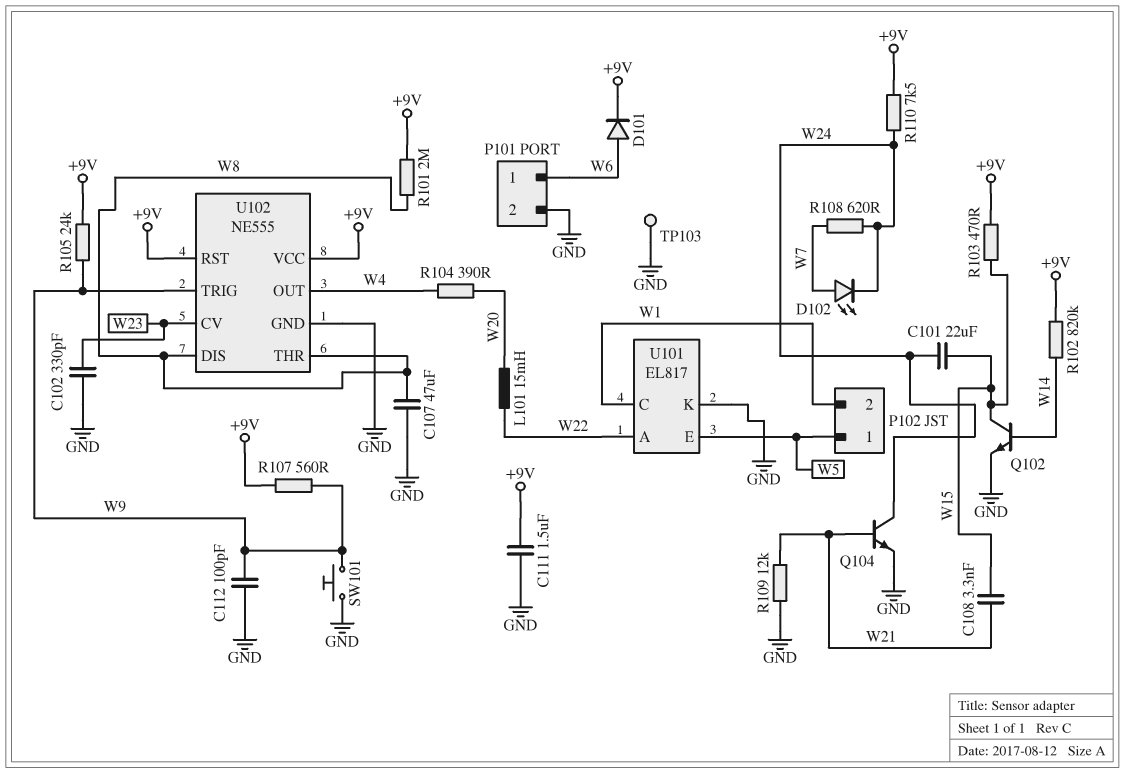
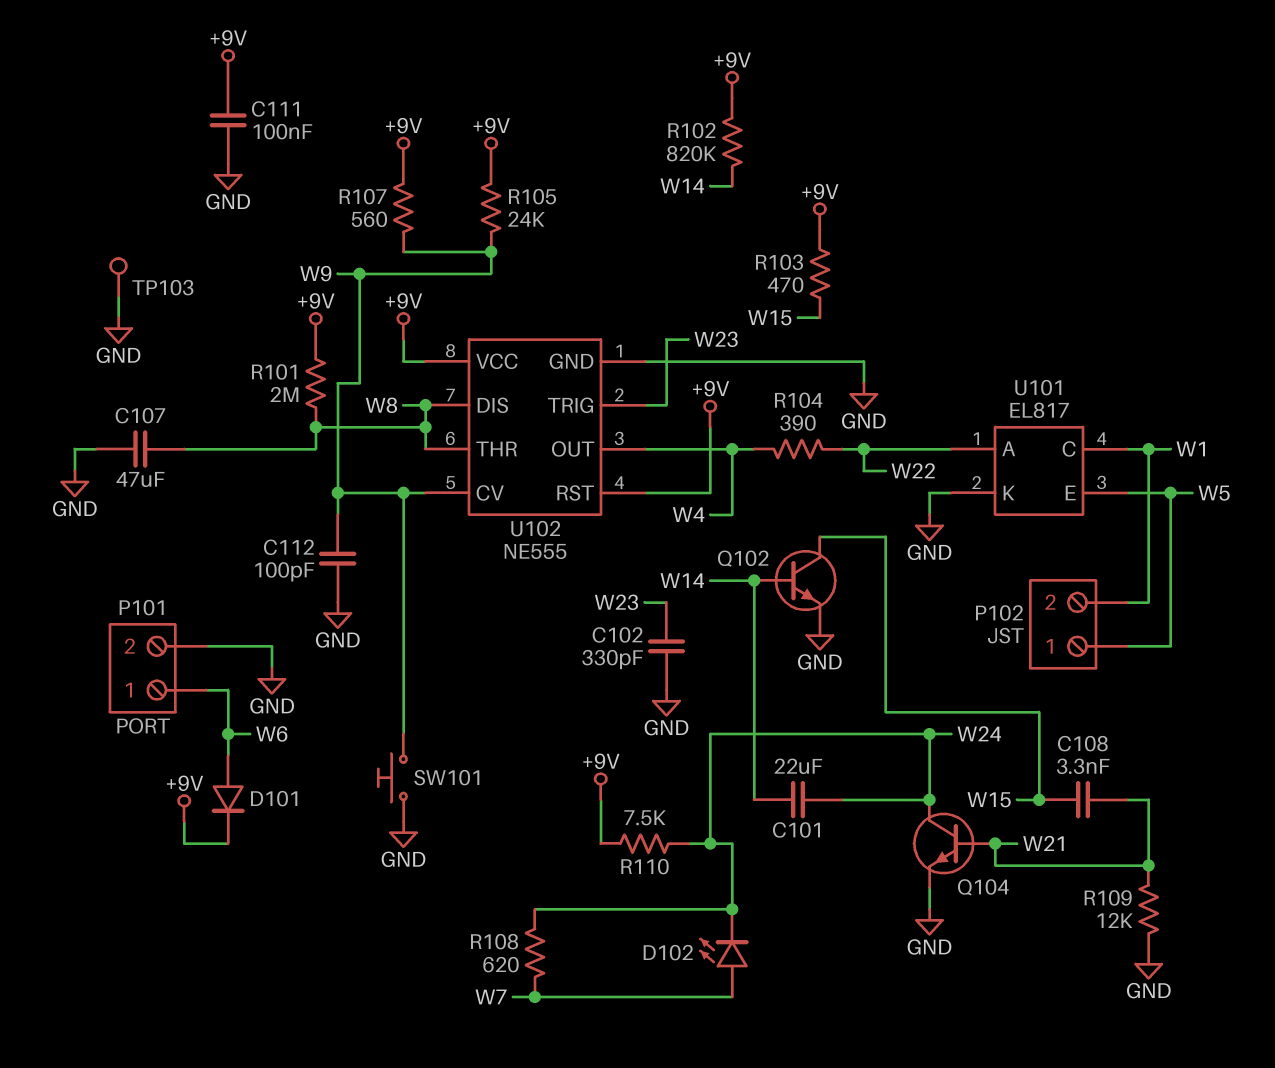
C101: 22uF (W15, W24) -> 22uF (W14, W24)
C111: 1.5uF (+9V, GND) -> 100nF (+9V, GND)
L101: 15mH (W20, W22) -> none
R104: 390 (W4, W20) -> 390 (W4, W22)
U102 pin CV: W23 -> W9
U102 pin TRIG: W9 -> W23

